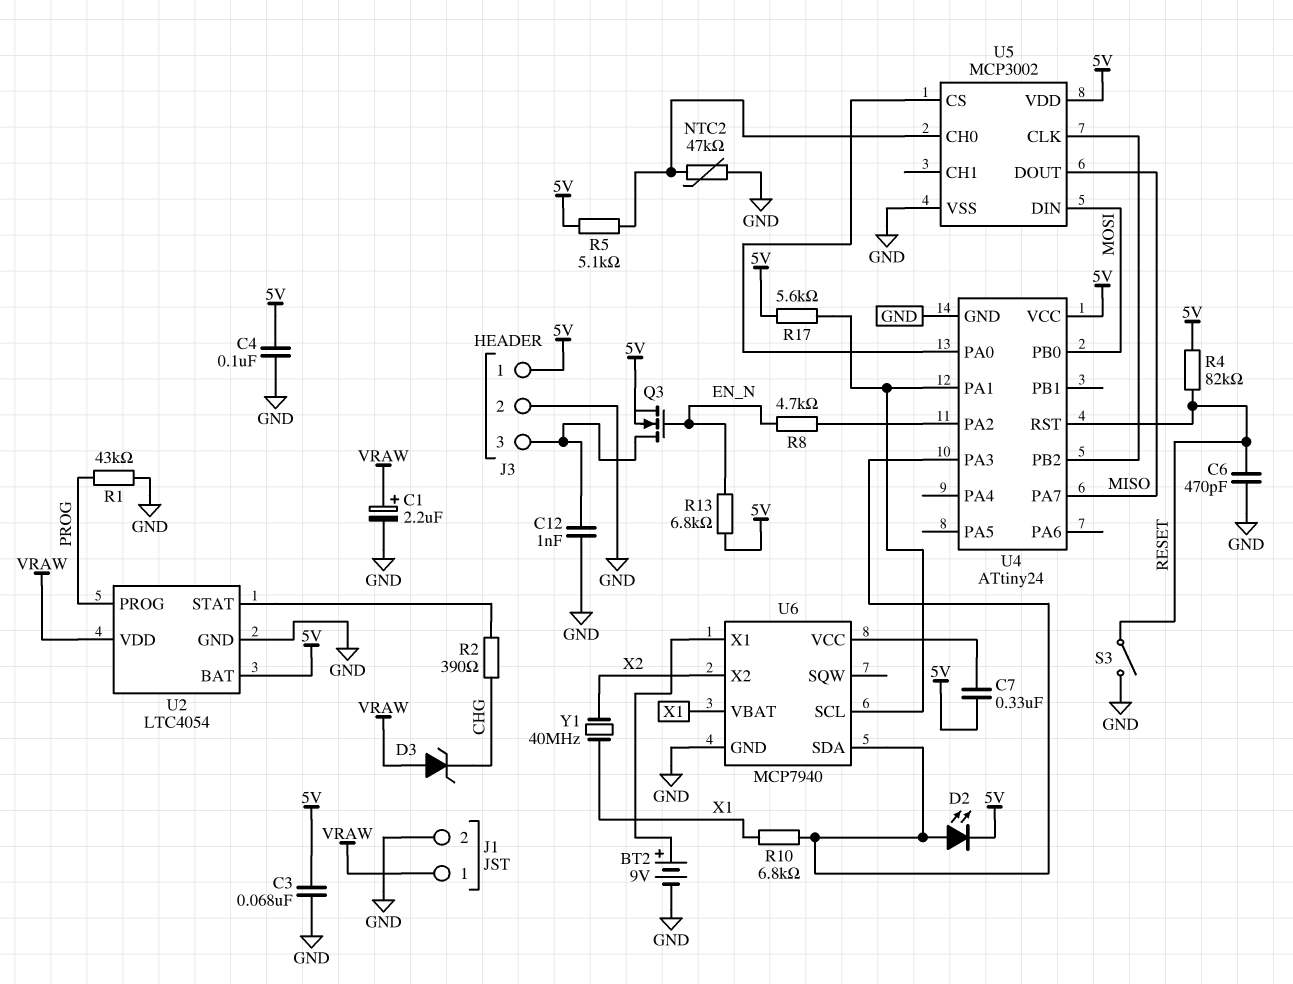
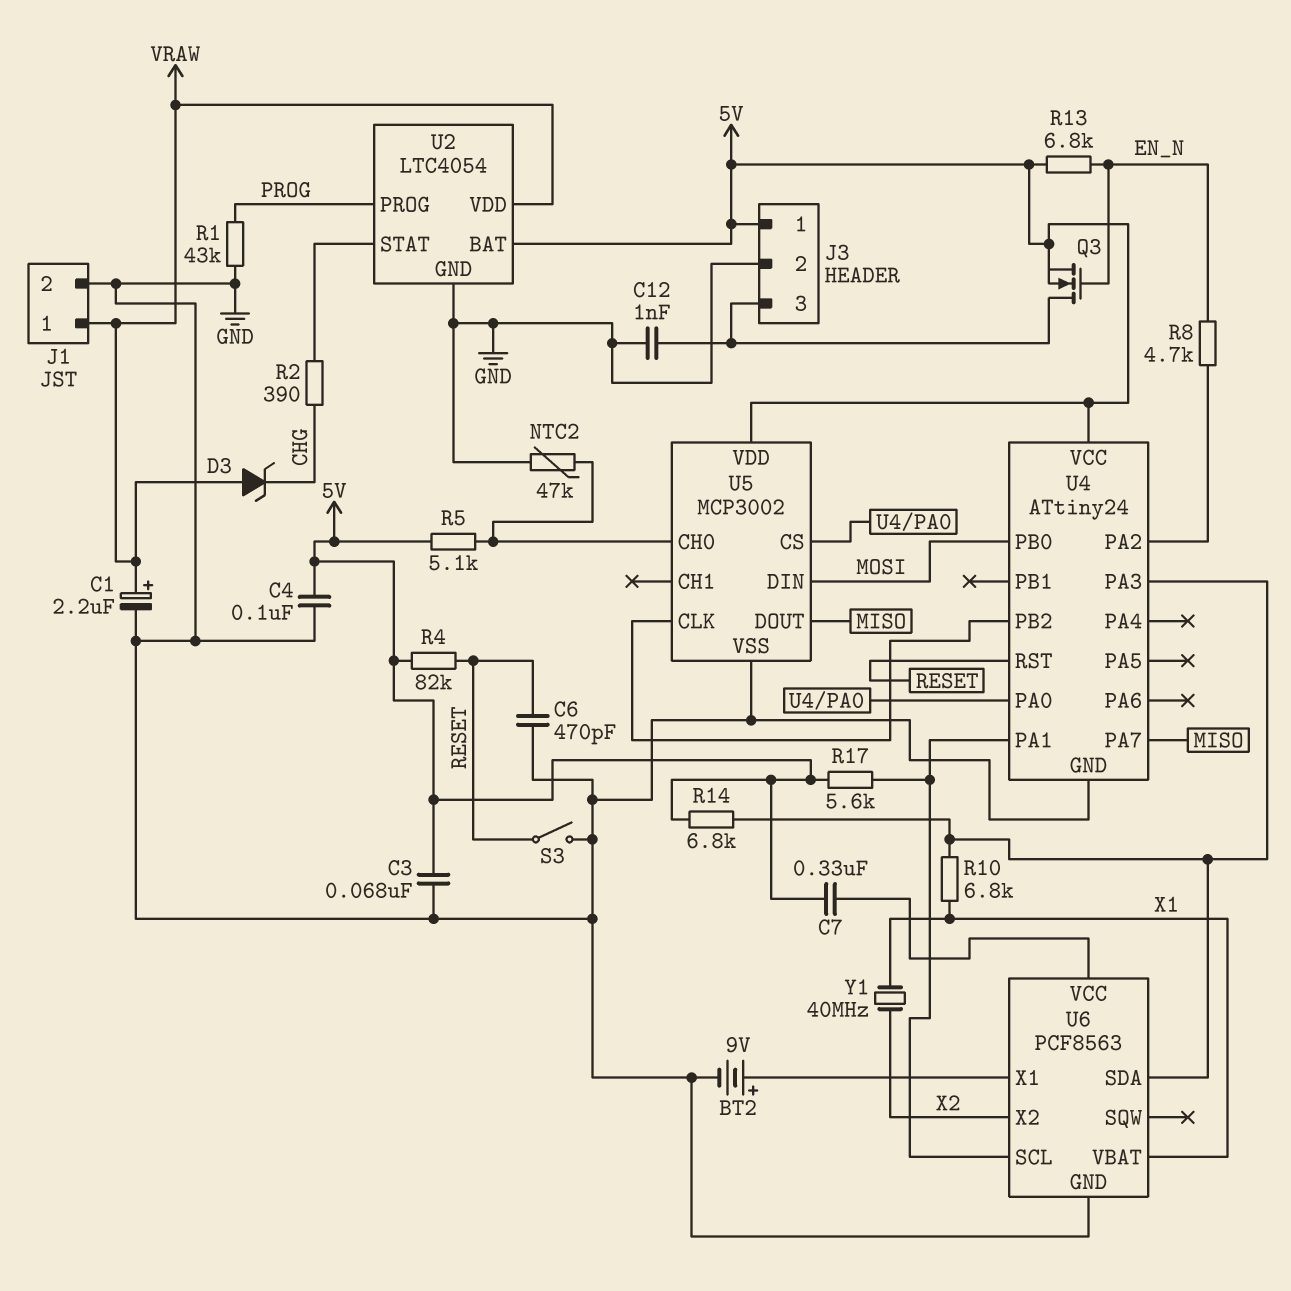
D2: LED (A U4/PA3, K 5V) -> none
R14: none -> 6.8k (5V, U4/PA3)
U6: MCP7940 -> PCF8563

